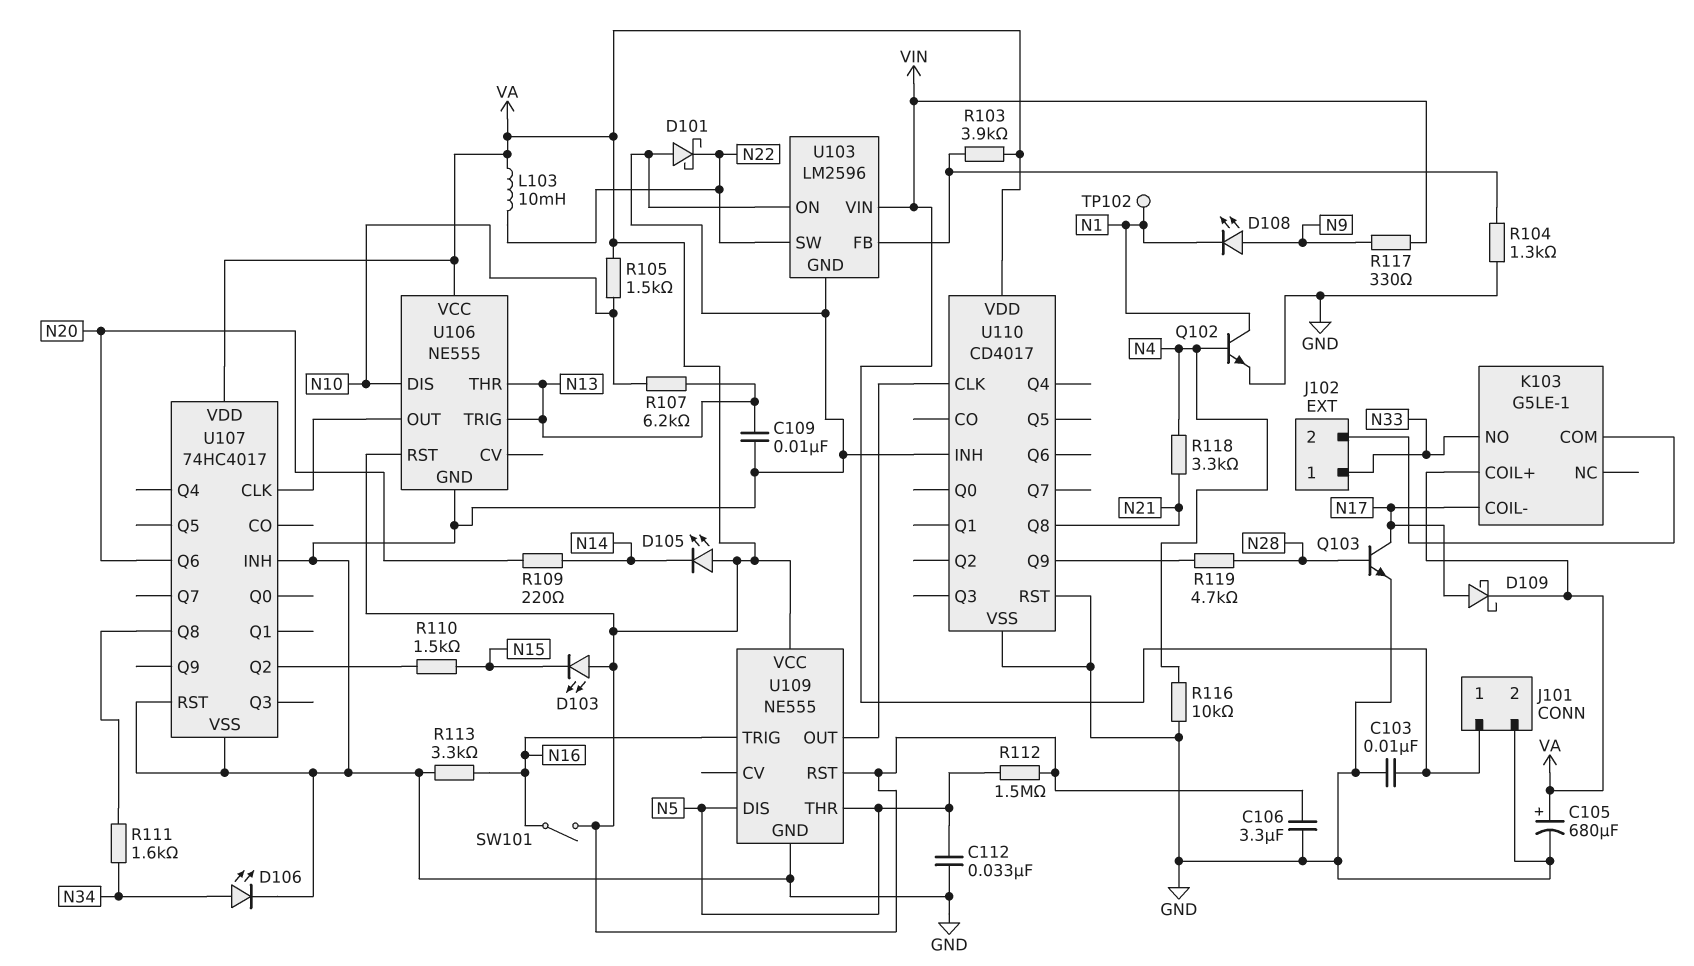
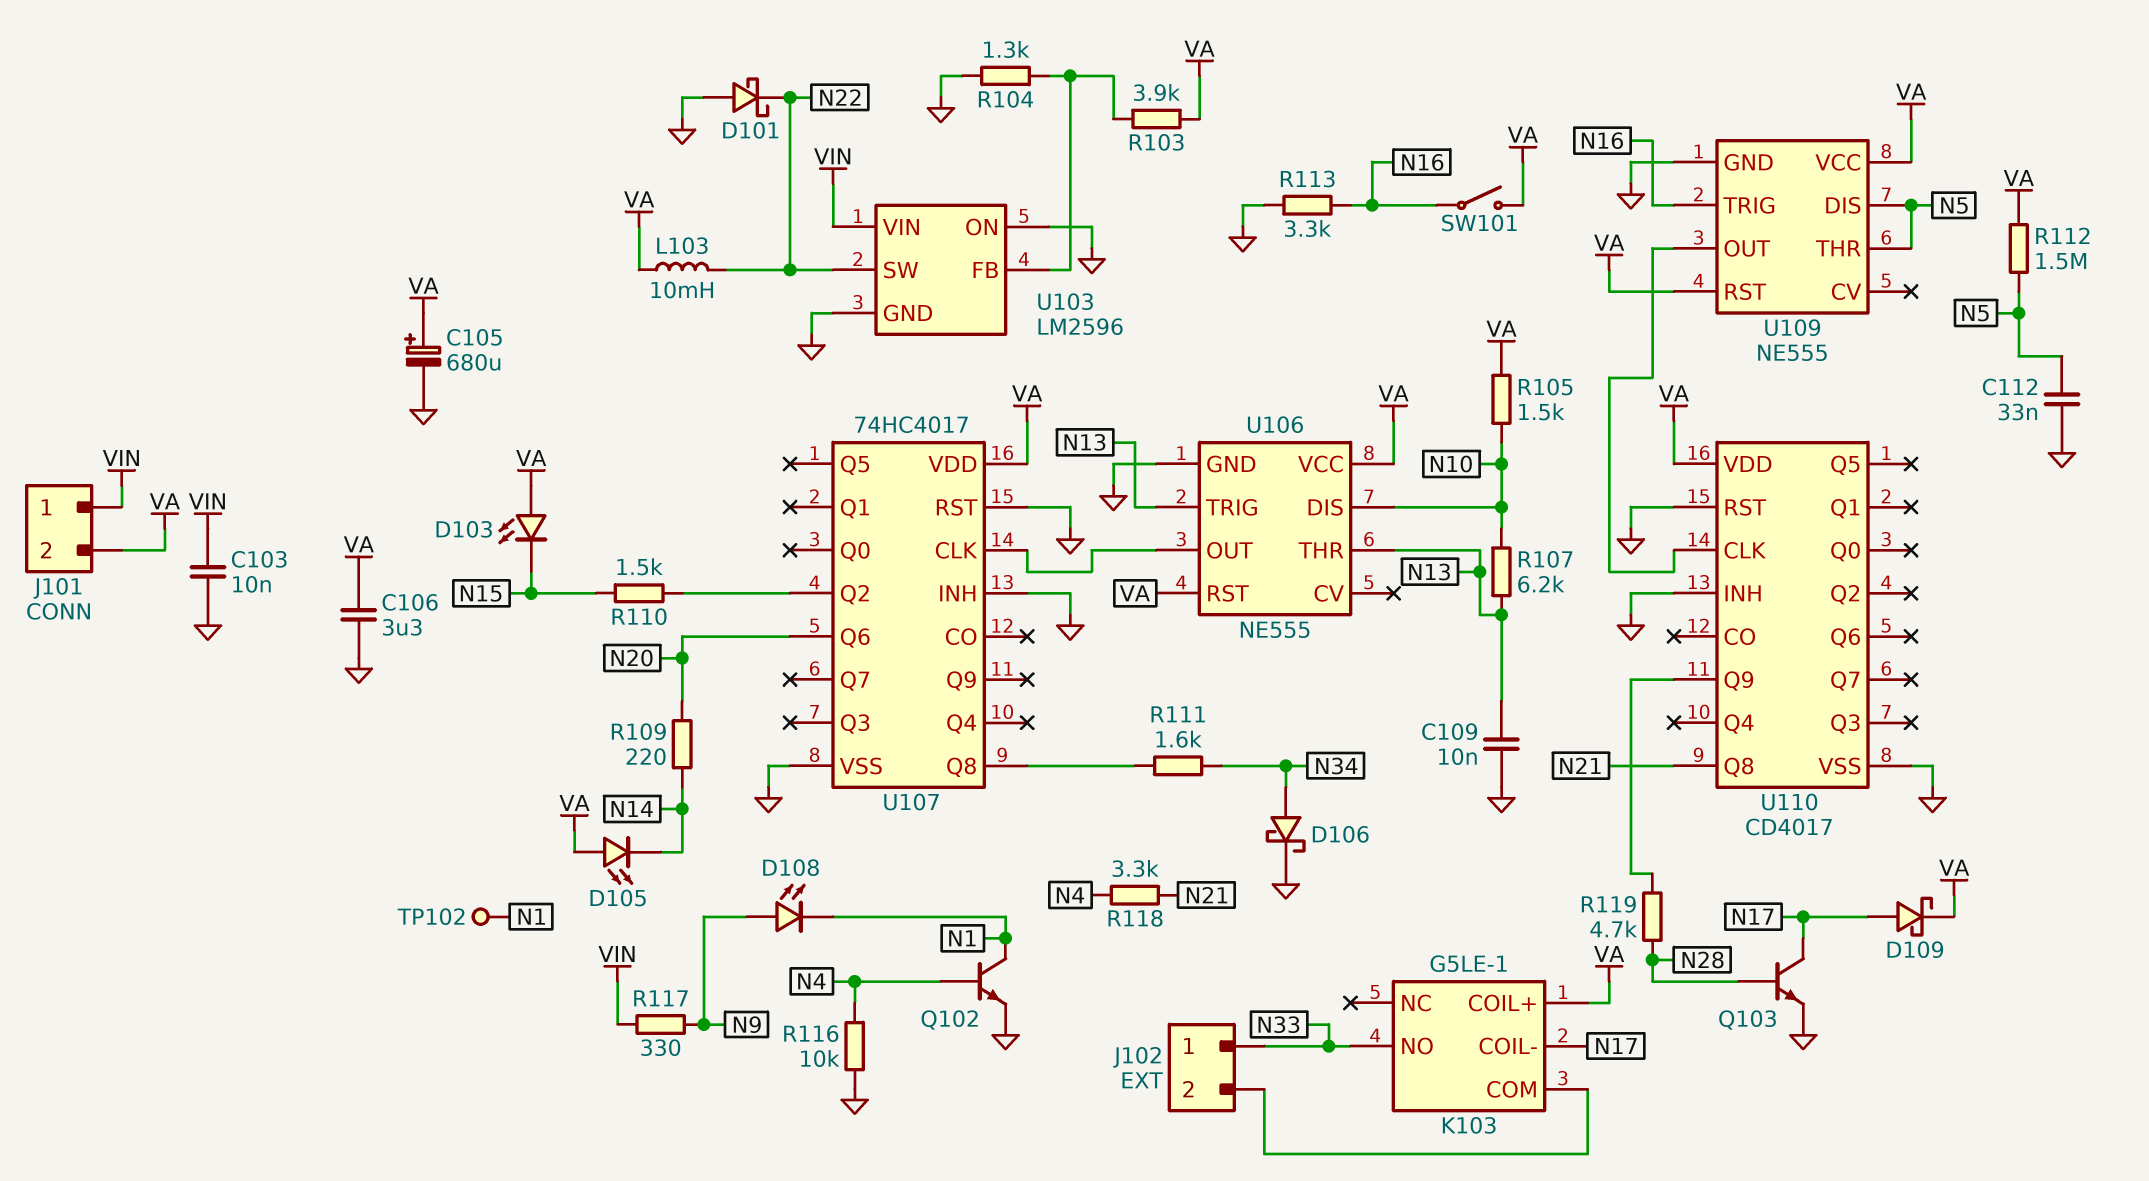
D106: LED (A N34, K GND) -> schottky (A N34, K GND)
J101 pin 2: GND -> VA

